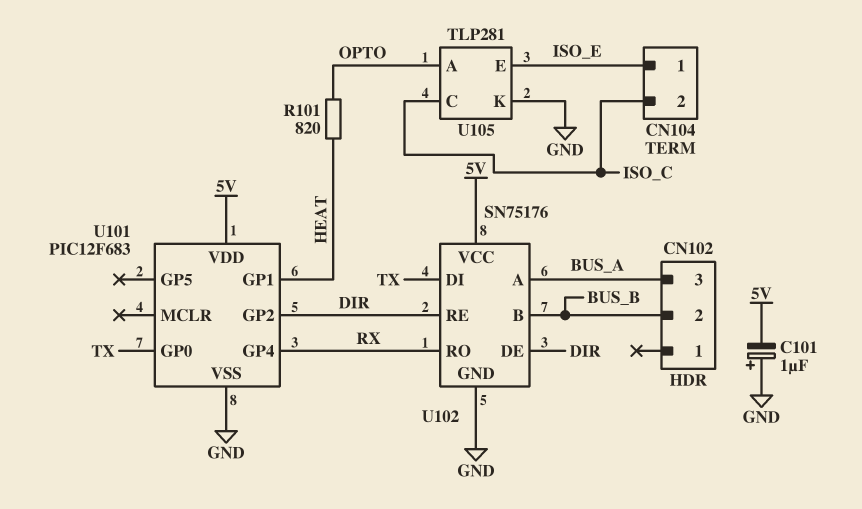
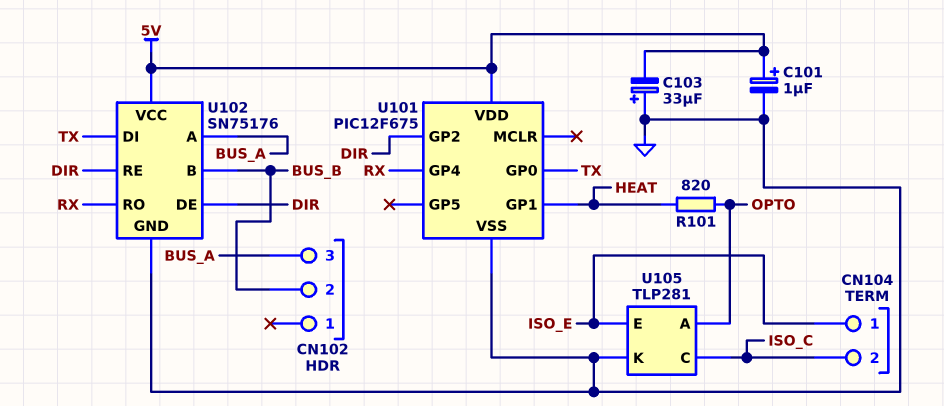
C101: 1uF (plus GND, minus 5V) -> 1uF (plus 5V, minus GND)
C103: none -> 33uF (plus GND, minus 5V)
U101: PIC12F683 -> PIC12F675

